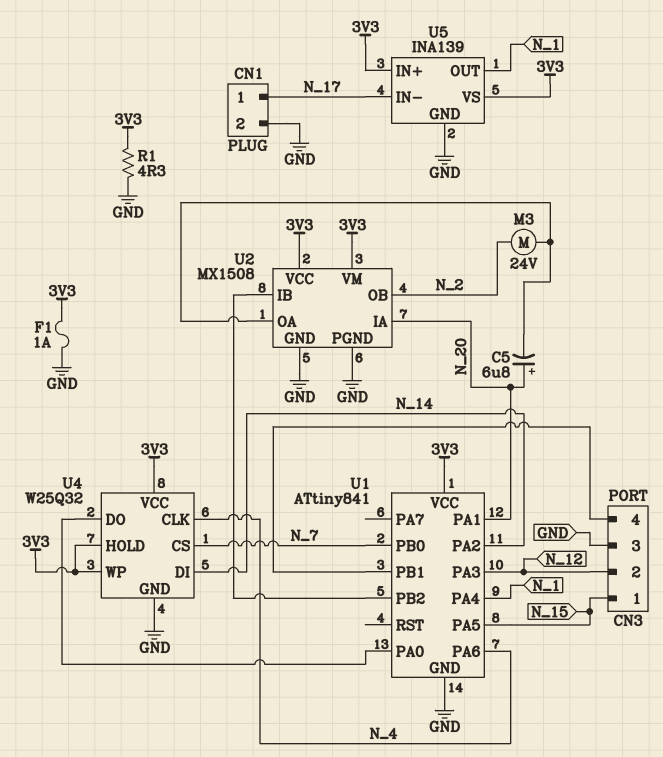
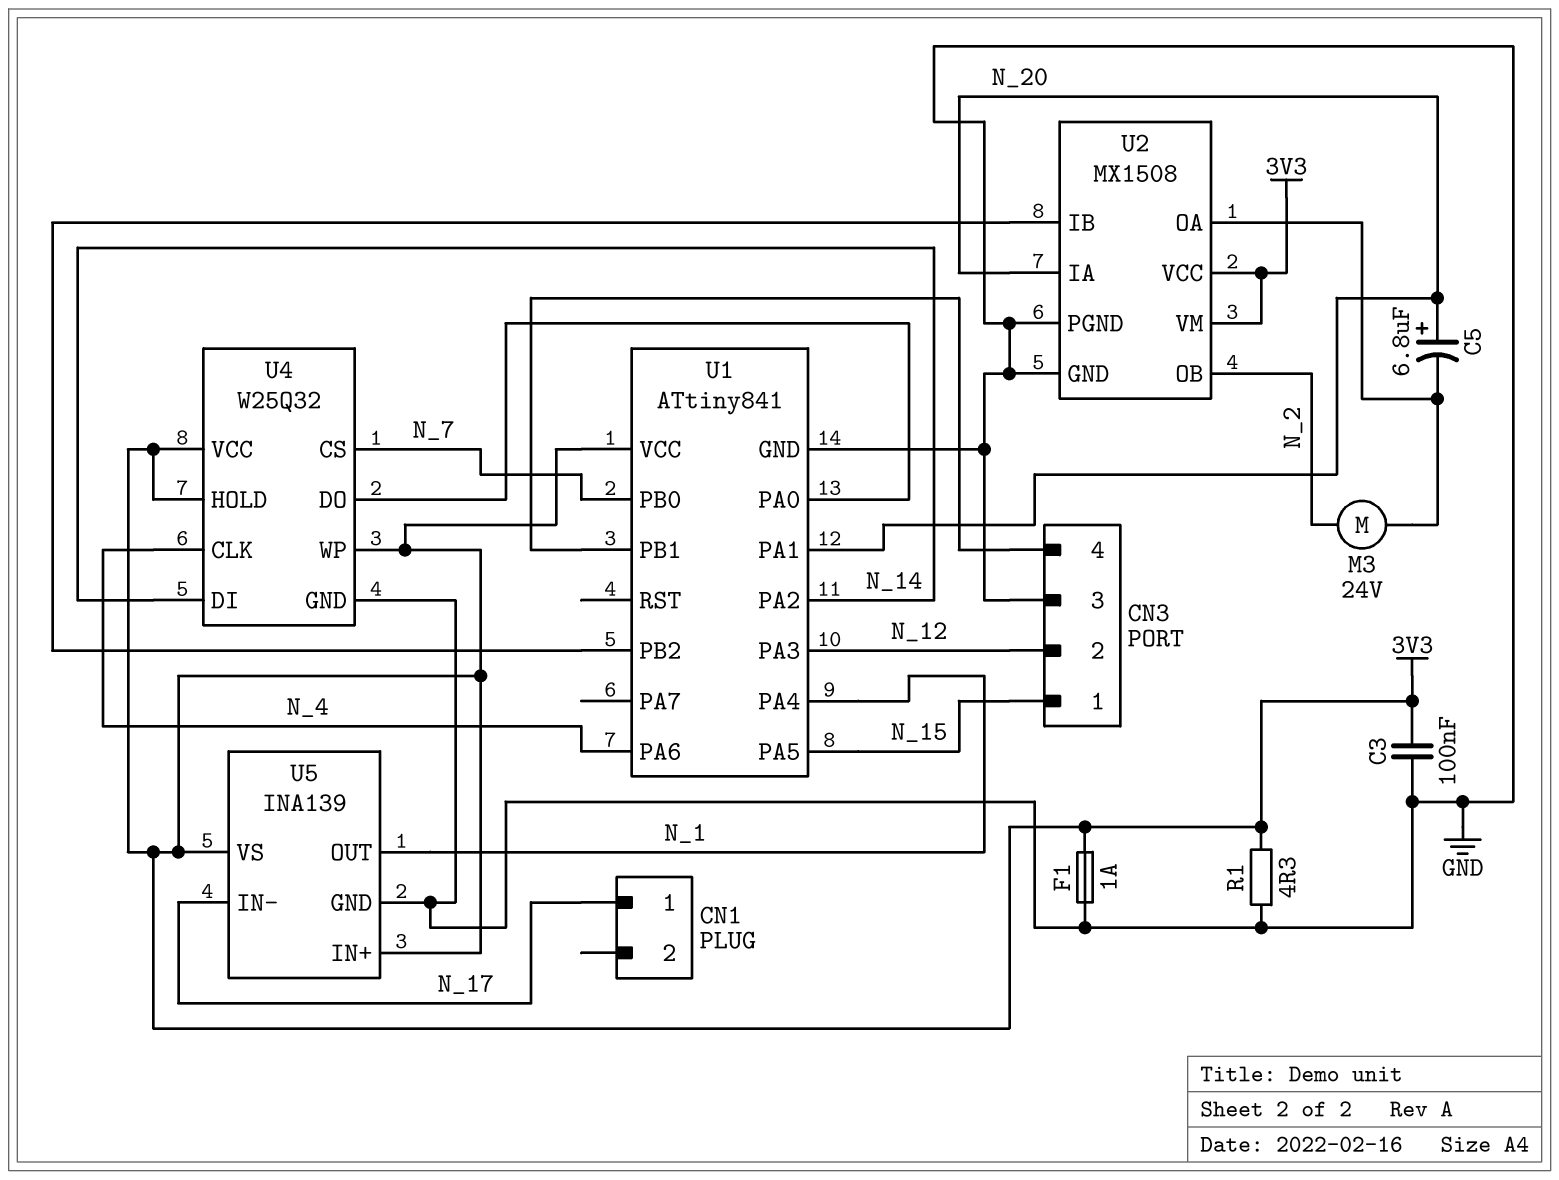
C3: none -> 100nF (3V3, GND)
CN1 pin 2: GND -> none

